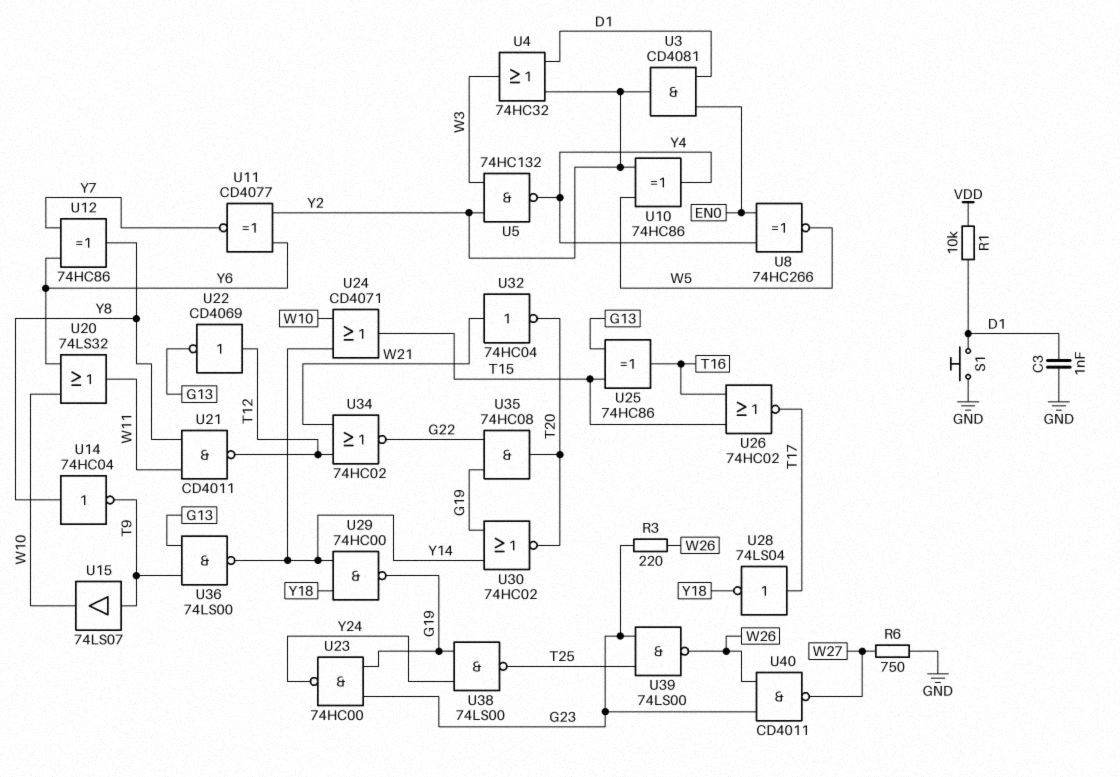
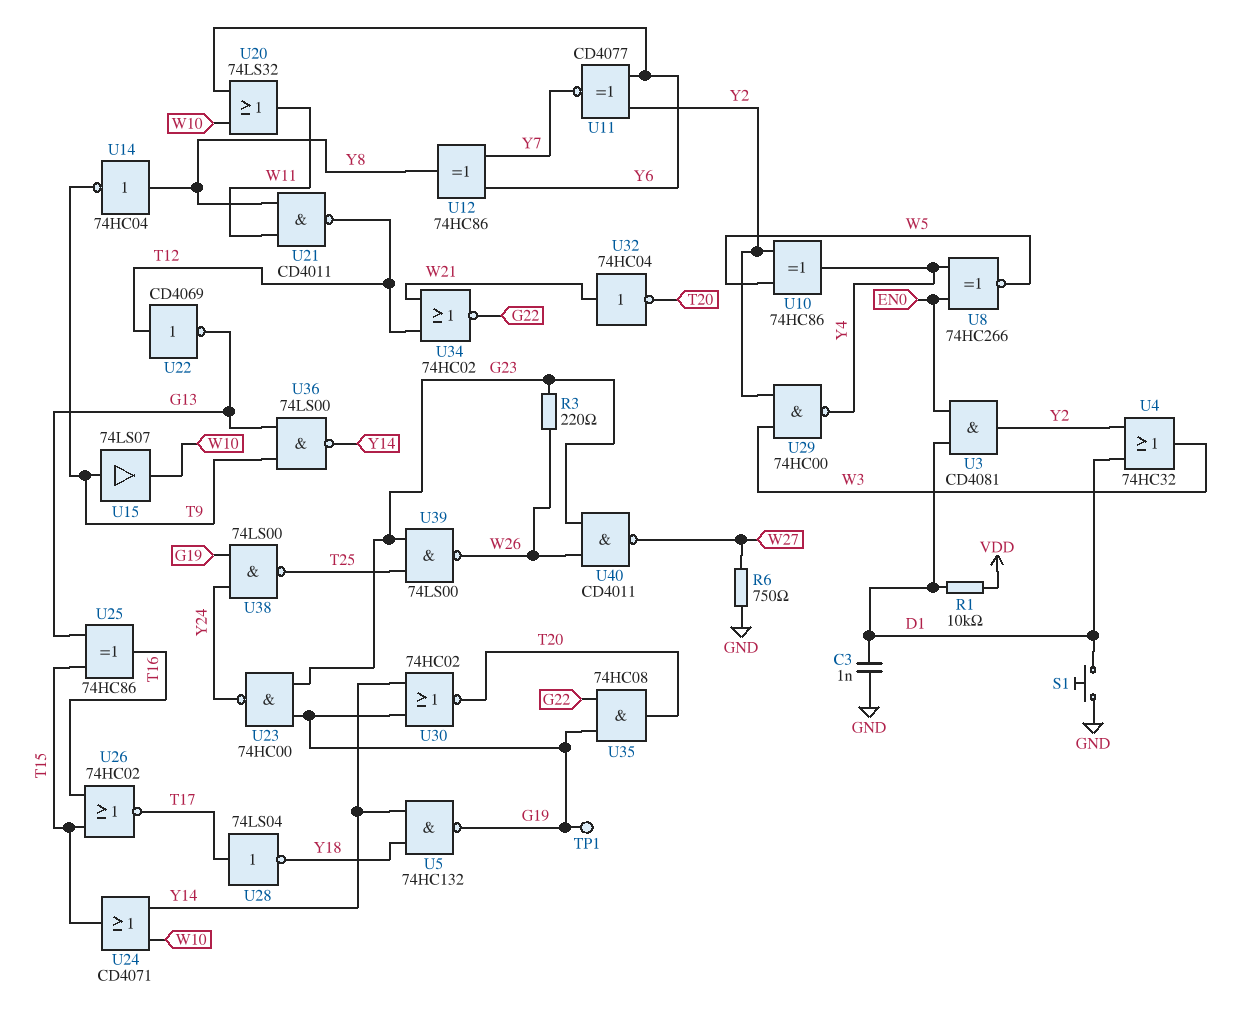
TP1: none -> test point (G19)
U5: NAND 74HC132 (in W3, in Y2, out Y4) -> NAND 74HC132 (in Y14, in Y18, out G19)
U29: NAND 74HC00 (in Y14, in Y18, out G19) -> NAND 74HC00 (in W3, in Y2, out Y4)

